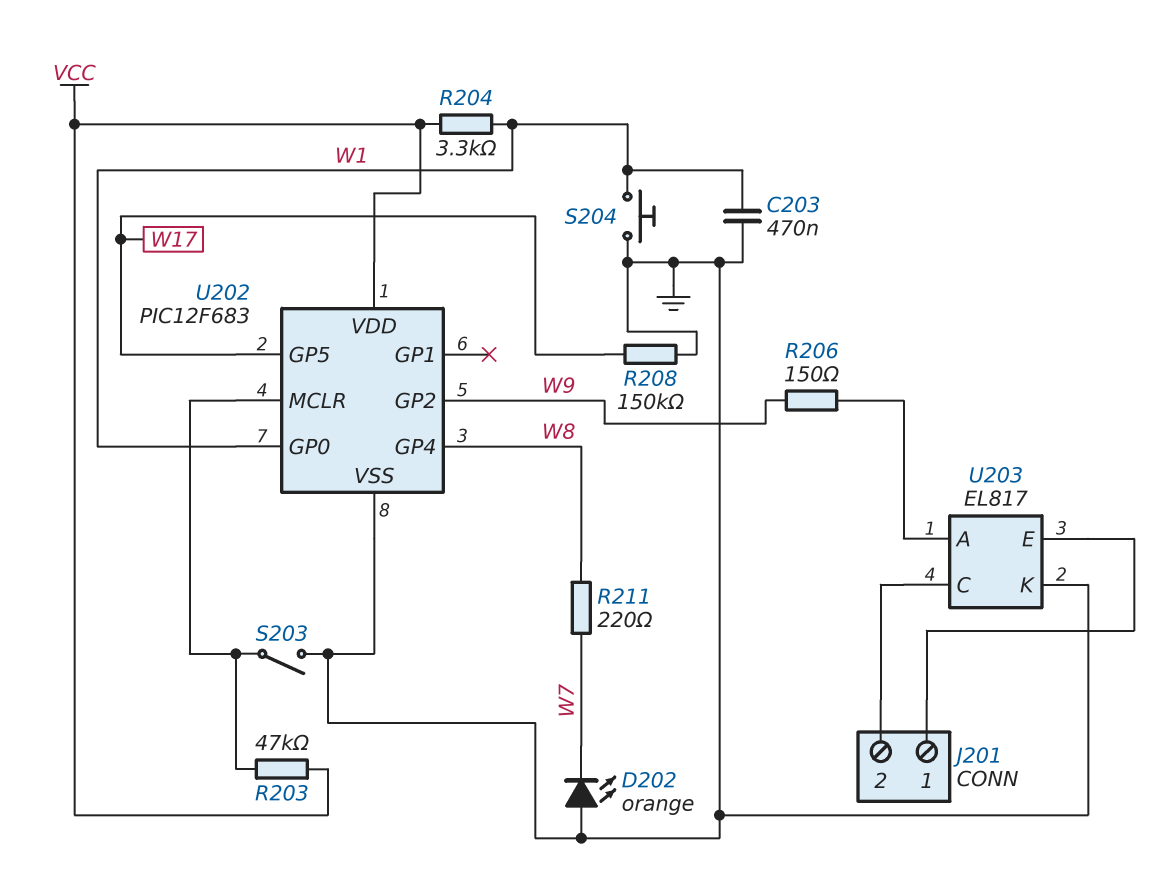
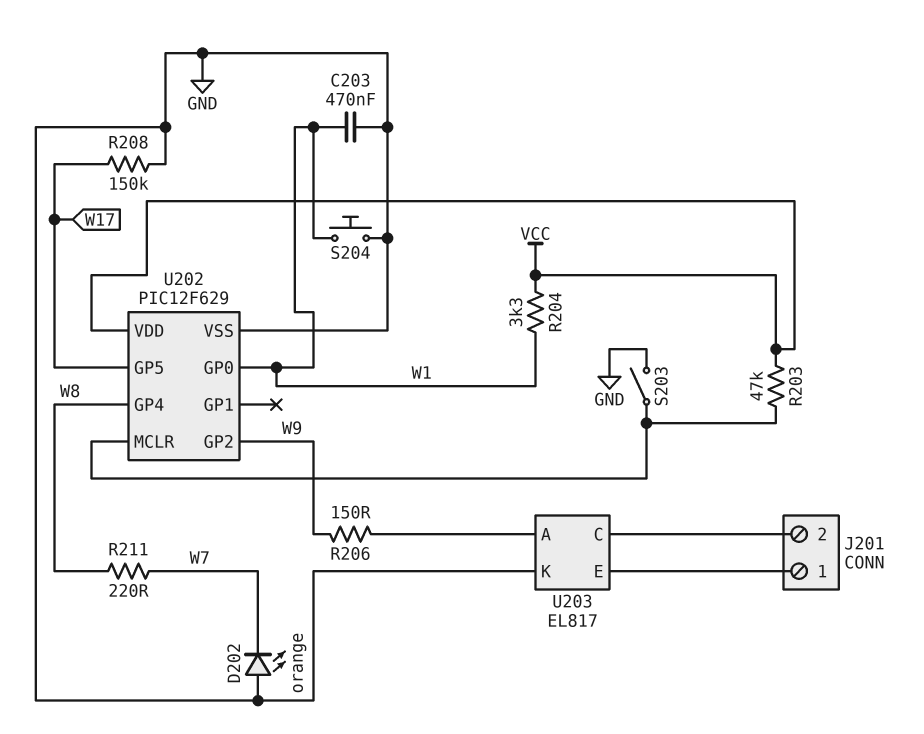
U202: PIC12F683 -> PIC12F629

